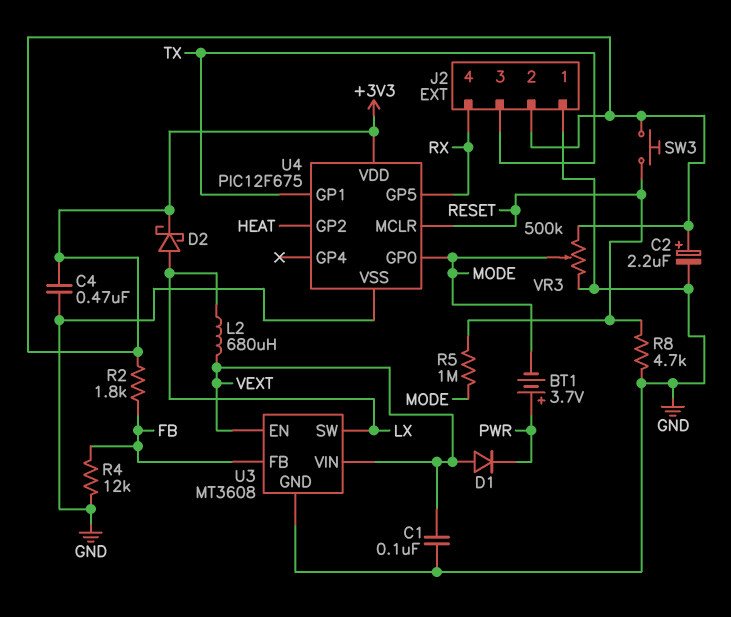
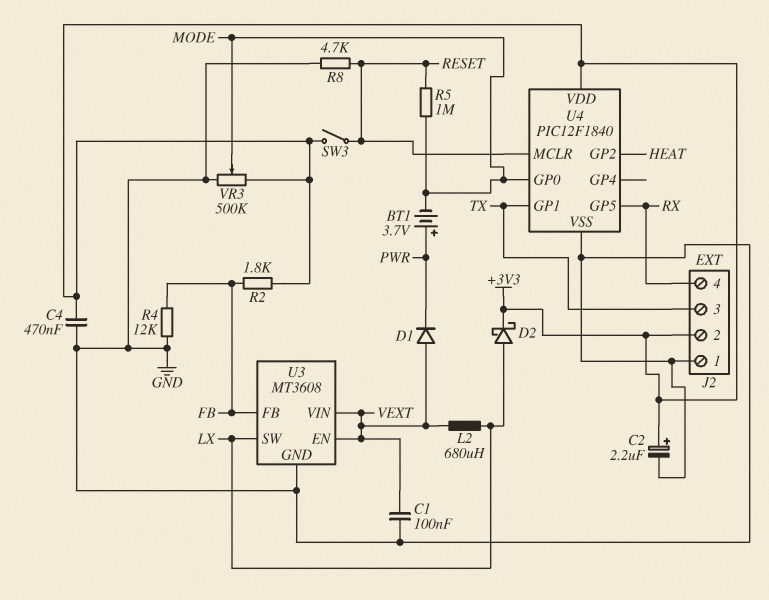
SW3: button (+3V3, RESET) -> switch (+3V3, RESET)
U4: PIC12F675 -> PIC12F1840

